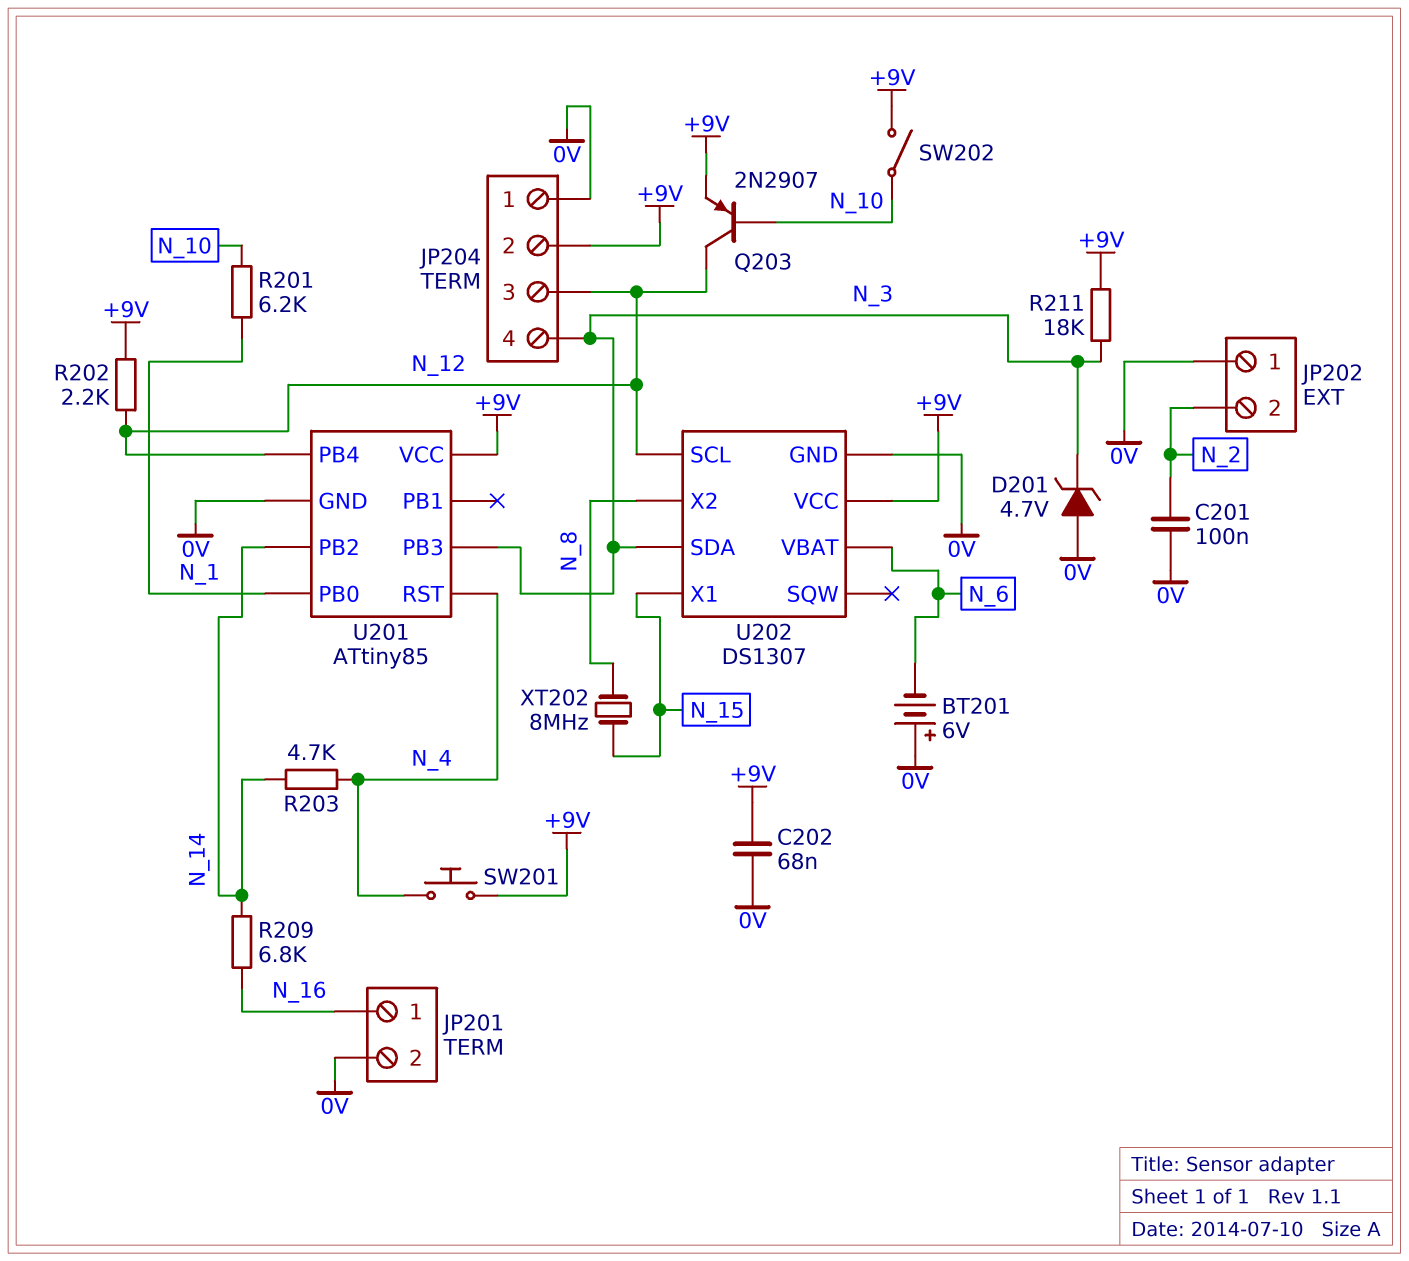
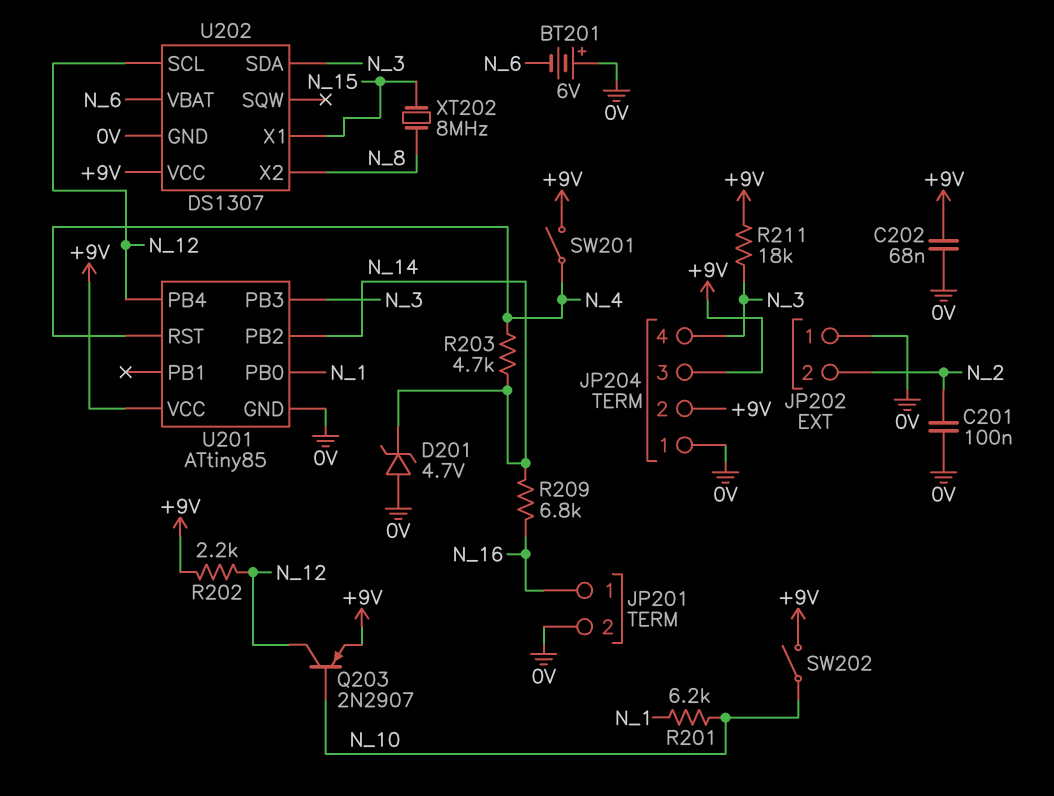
D201: zener 4.7V (A 0V, K N_3) -> zener 4.7V (A 0V, K N_14)
JP204 pin 3: N_12 -> +9V
SW201: button (+9V, N_4) -> switch (+9V, N_4)

